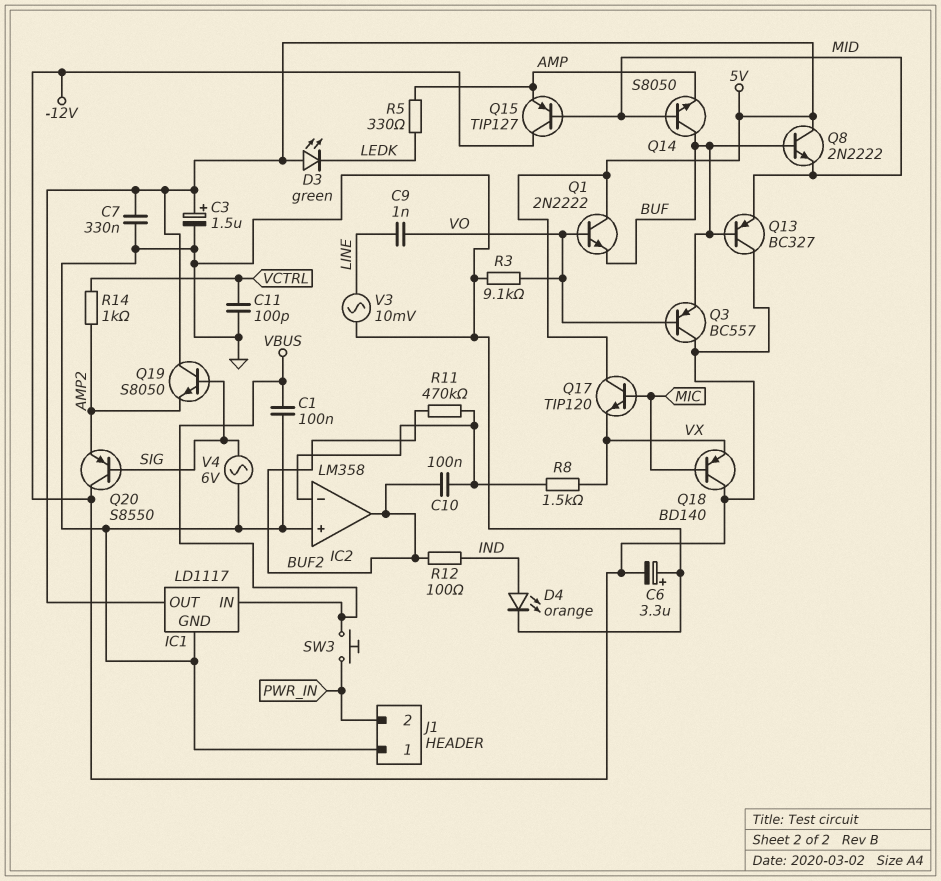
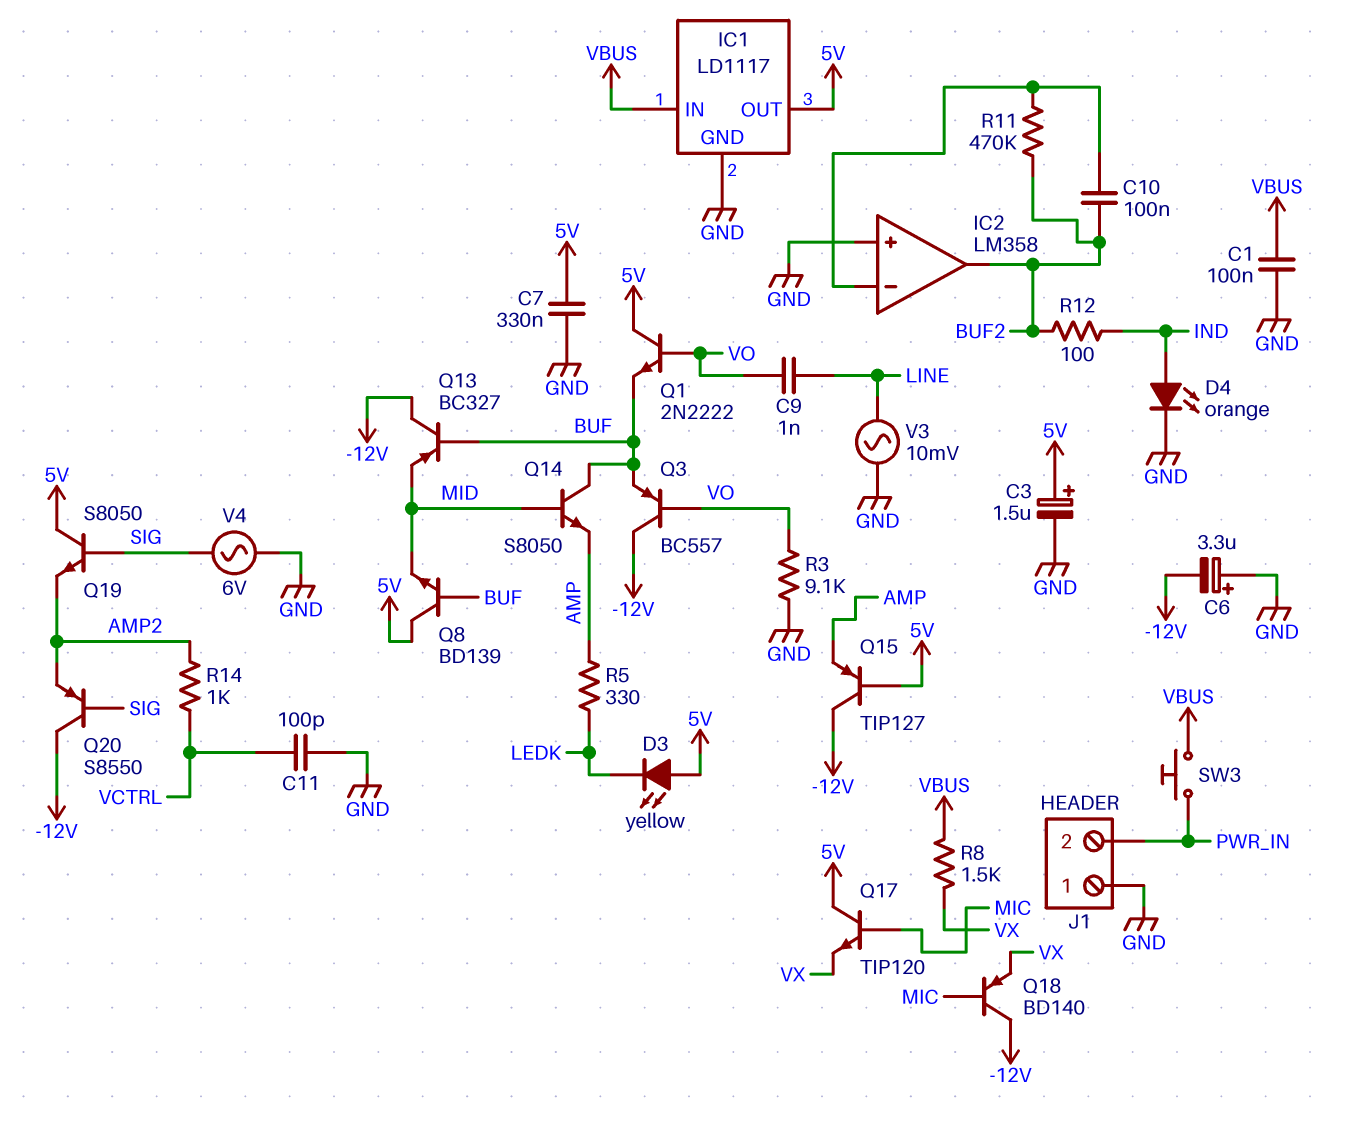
D3: LED green (A 5V, K LEDK) -> LED yellow (A 5V, K LEDK)
Q8: NPN 2N2222 (B BUF, C 5V, E MID) -> NPN BD139 (B BUF, C 5V, E MID)
Q15: PNP TIP127 (B MID, C -12V, E AMP) -> PNP TIP127 (B 5V, C -12V, E AMP)
R8: 1.5k (IC2/in-, VX) -> 1.5k (VBUS, VX)

